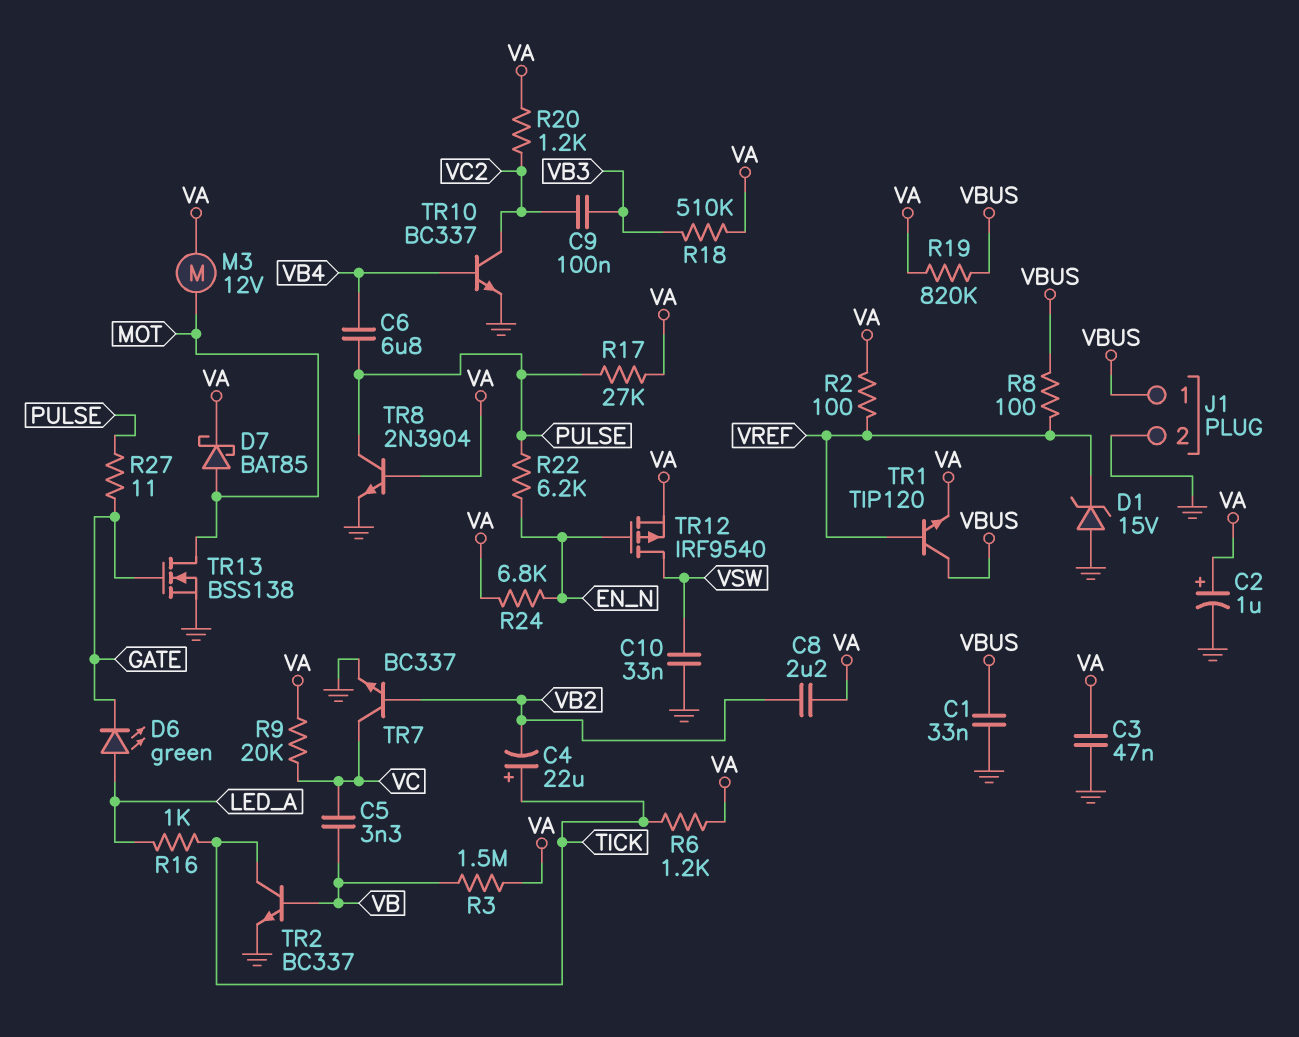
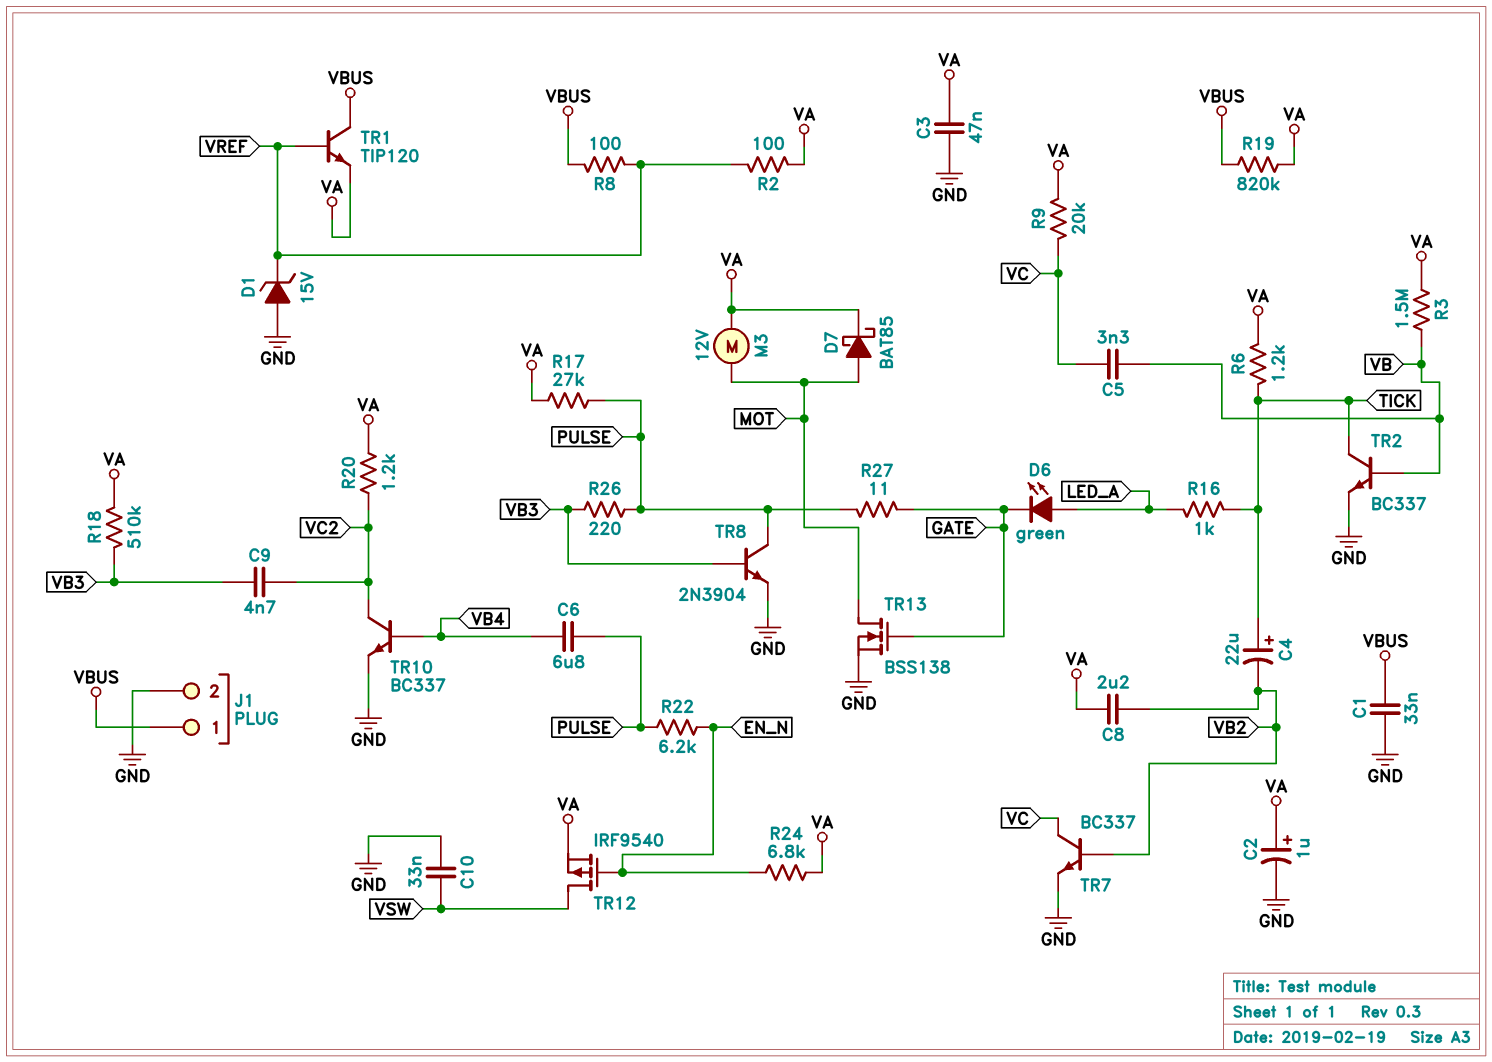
C9: 100nF (VB3, VC2) -> 4.7nF (VB3, VC2)
R26: none -> 220 (PULSE, VB3)
TR8: NPN 2N3904 (B VA, C PULSE, E GND) -> NPN 2N3904 (B VB3, C PULSE, E GND)

